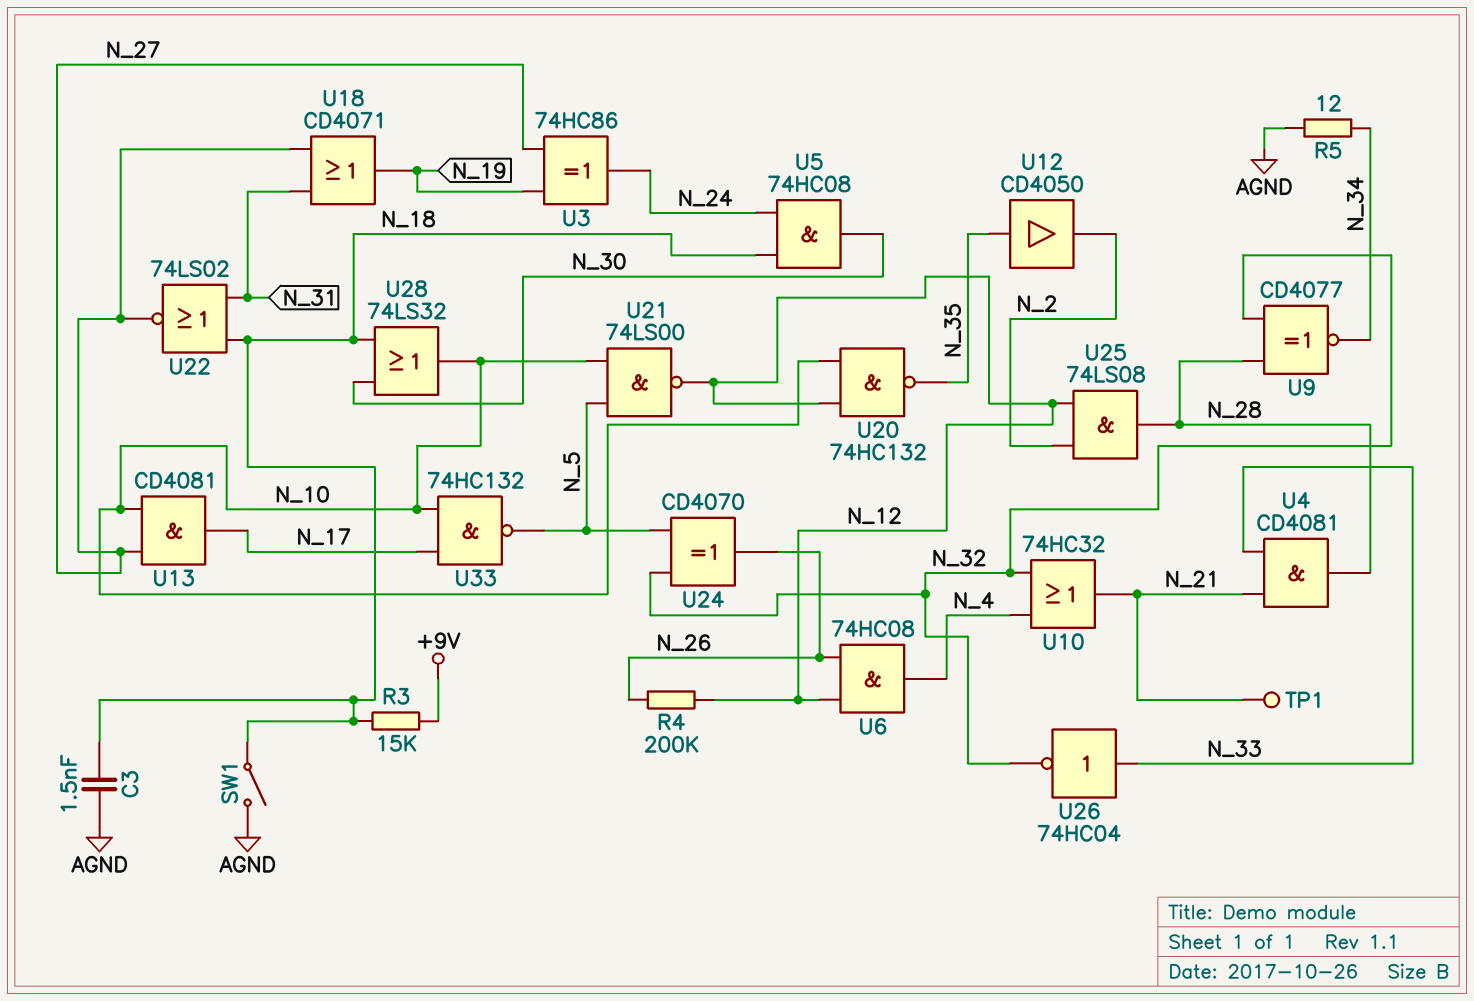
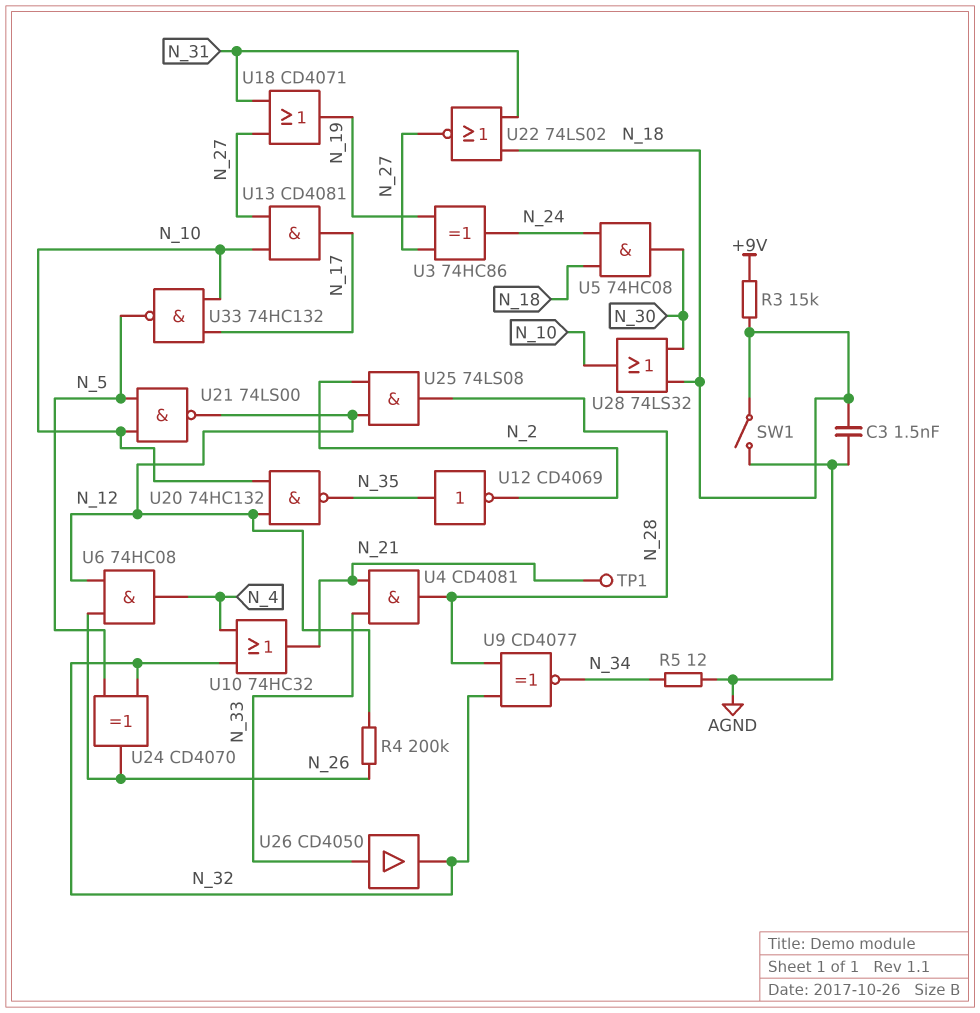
U12: buffer CD4050 (in N_35, out N_2) -> NOT CD4069 (in N_35, out N_2)
U26: NOT 74HC04 (in N_33, out N_32) -> buffer CD4050 (in N_33, out N_32)

